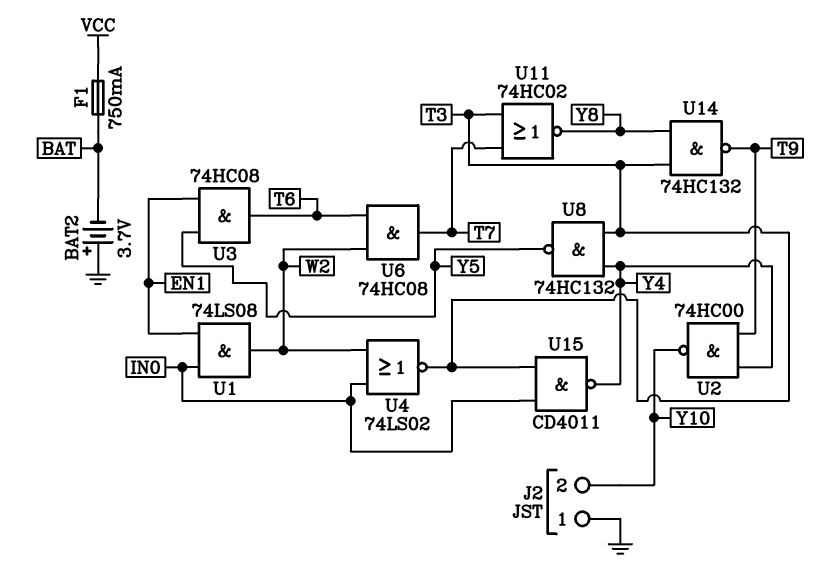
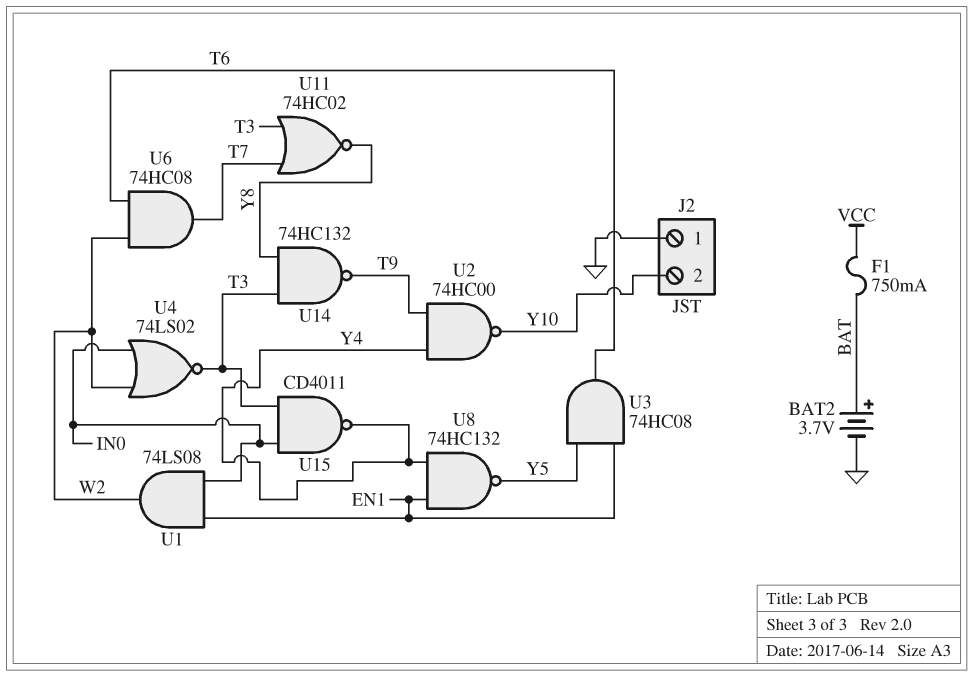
BAT2: 3.7V (plus GND, minus BAT) -> 3.7V (plus BAT, minus GND)
U8: NAND 74HC132 (in T3, in Y4, out Y5) -> NAND 74HC132 (in EN1, in Y4, out Y5)

